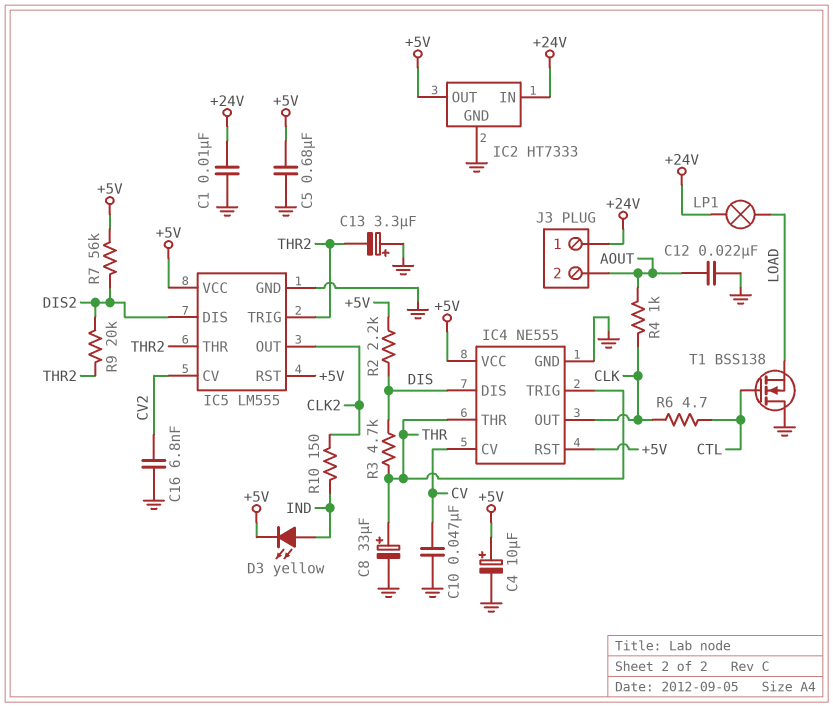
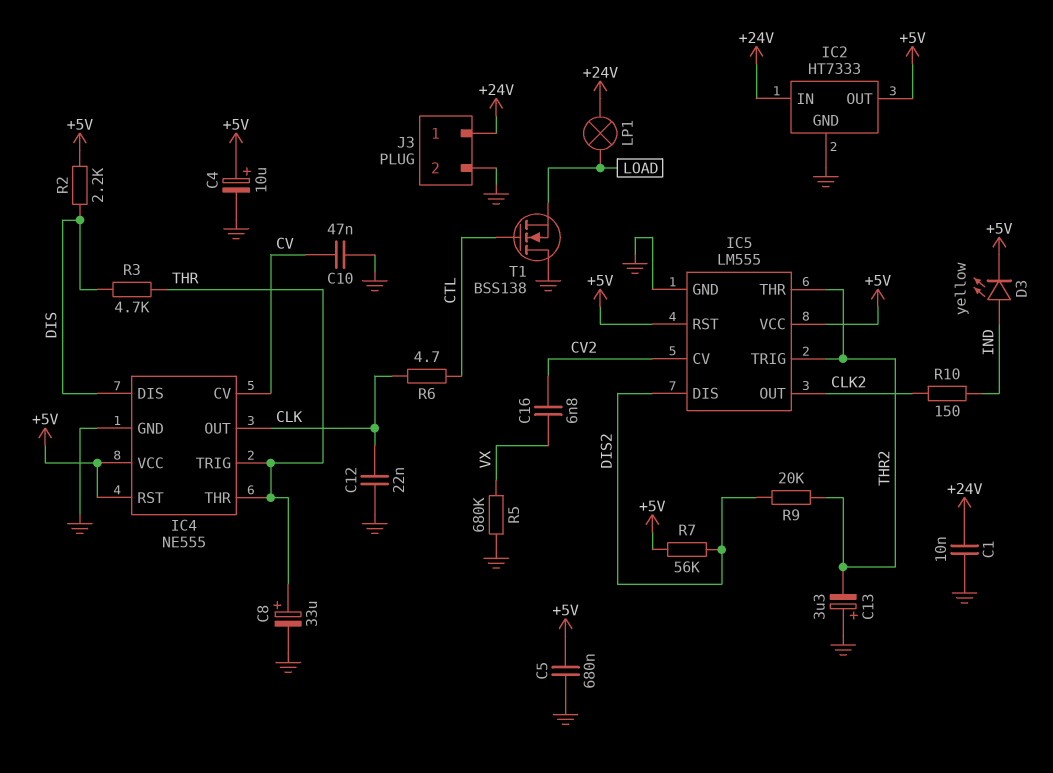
C12: 22nF (AOUT, GND) -> 22nF (CLK, GND)
C16: 6.8nF (CV2, GND) -> 6.8nF (CV2, VX)
J3 pin 2: AOUT -> GND
R4: 1k (AOUT, CLK) -> none
R5: none -> 680k (GND, VX)

